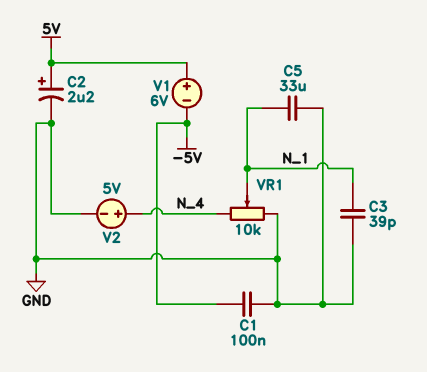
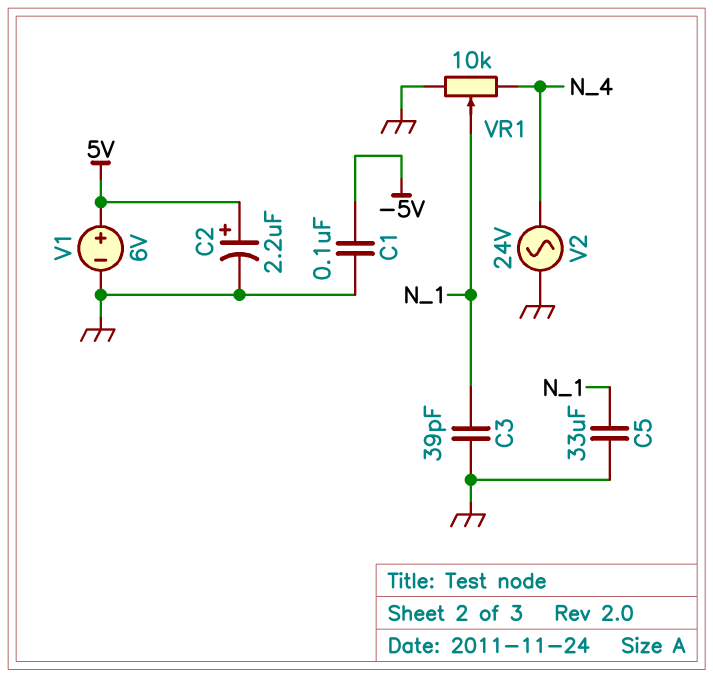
V1: 6V (plus 5V, minus -5V) -> 6V (plus 5V, minus GND)
V2: 5V (plus N_4, minus GND) -> AC 24V (GND, N_4)

